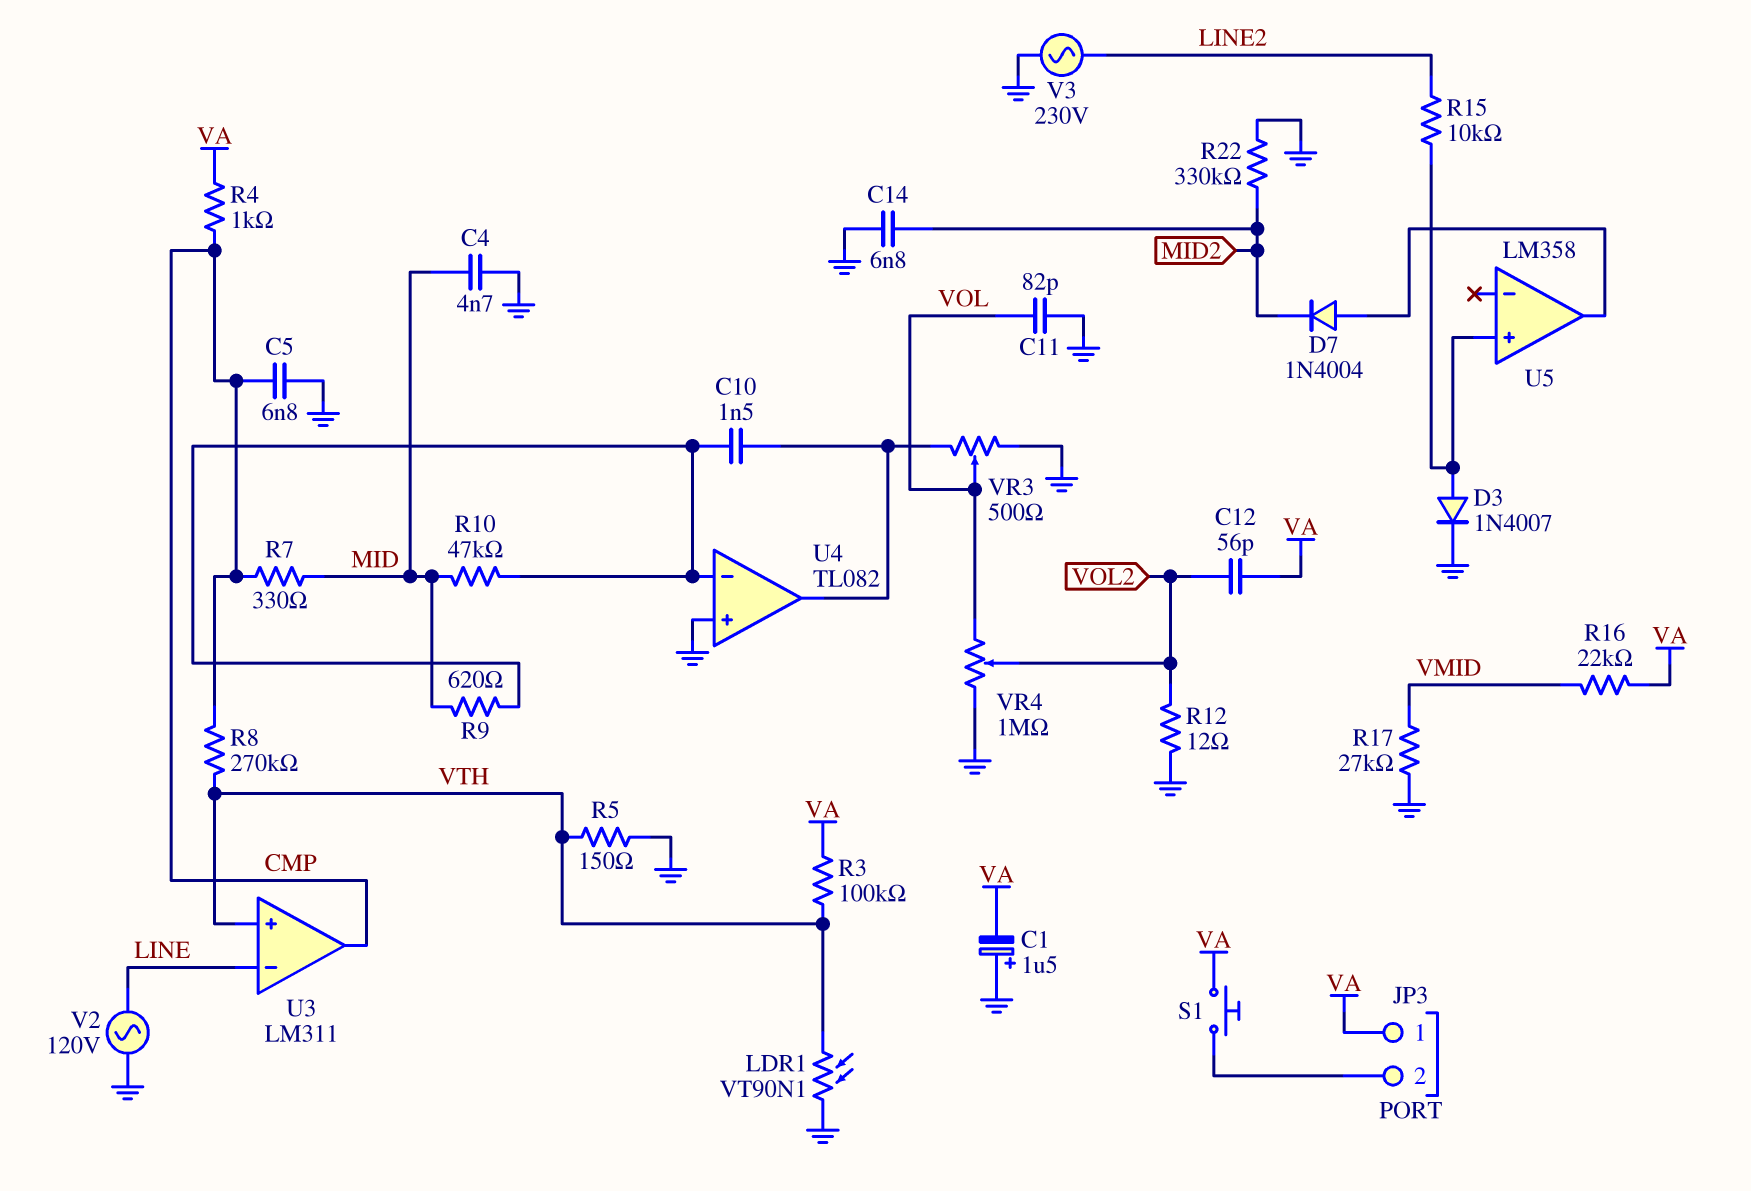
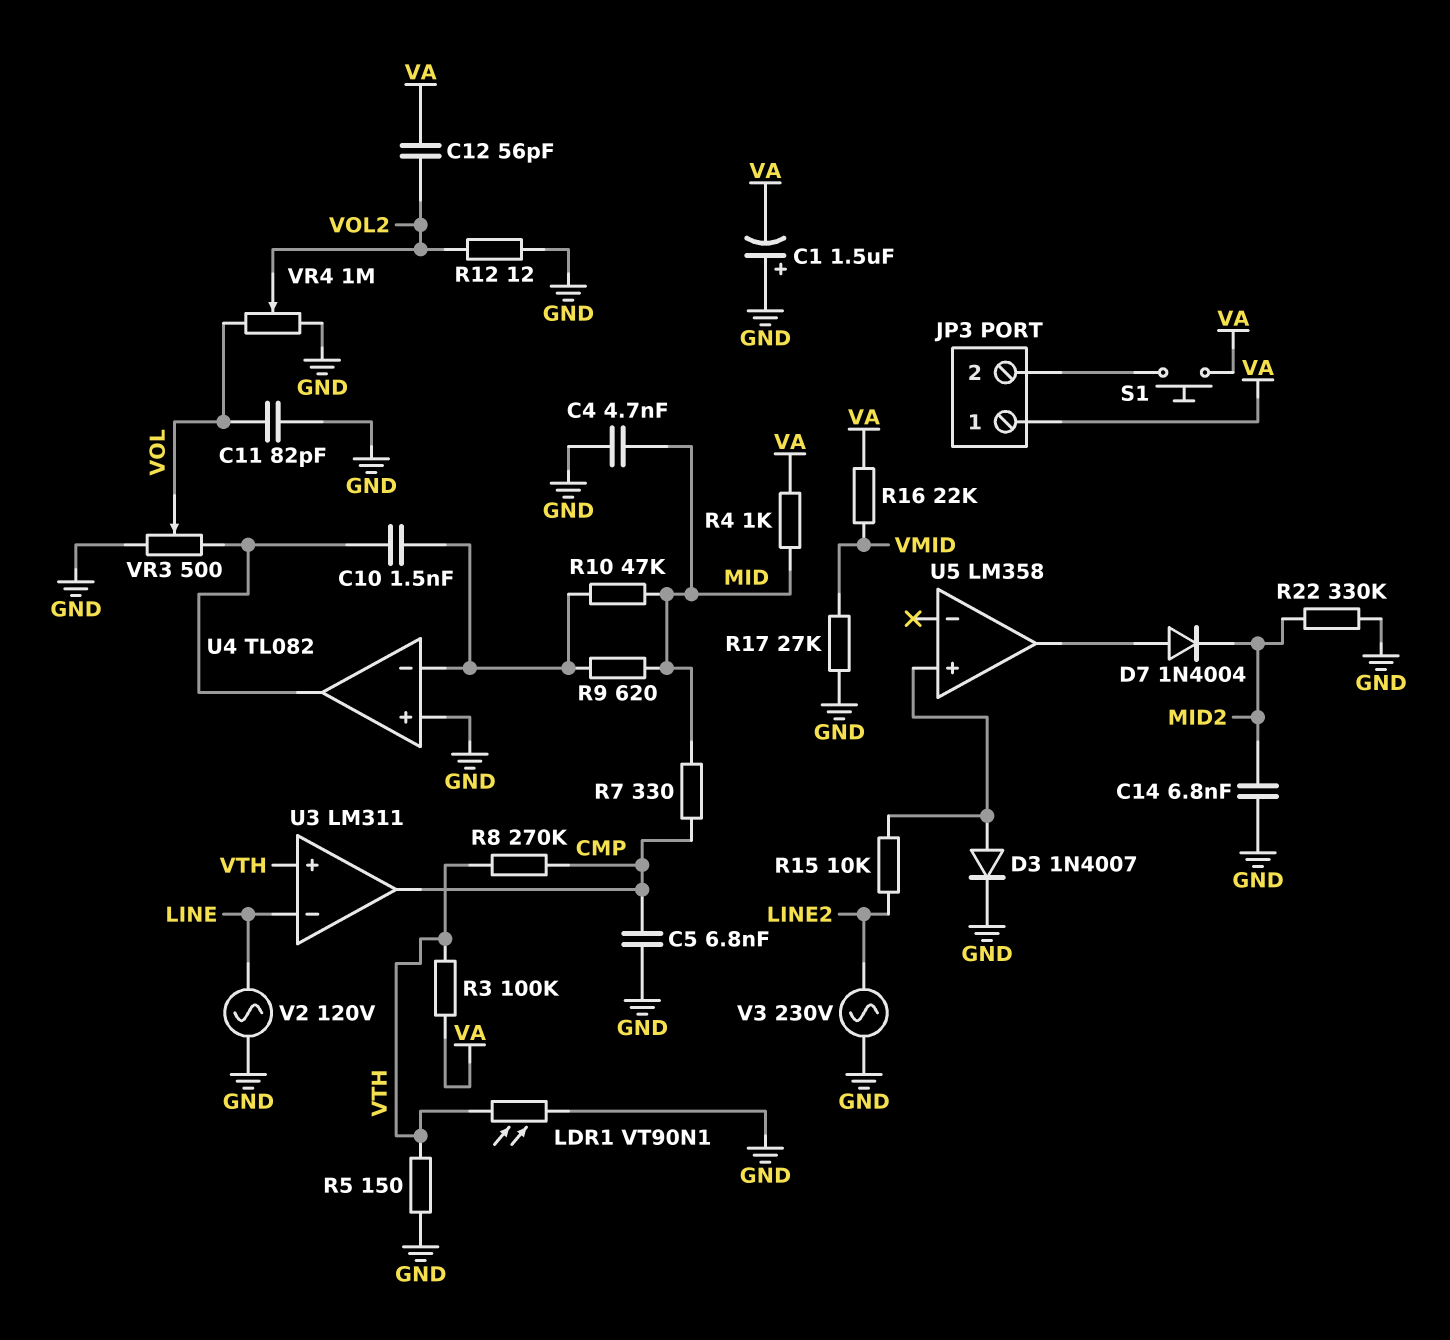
R4: 1k (CMP, VA) -> 1k (MID, VA)

